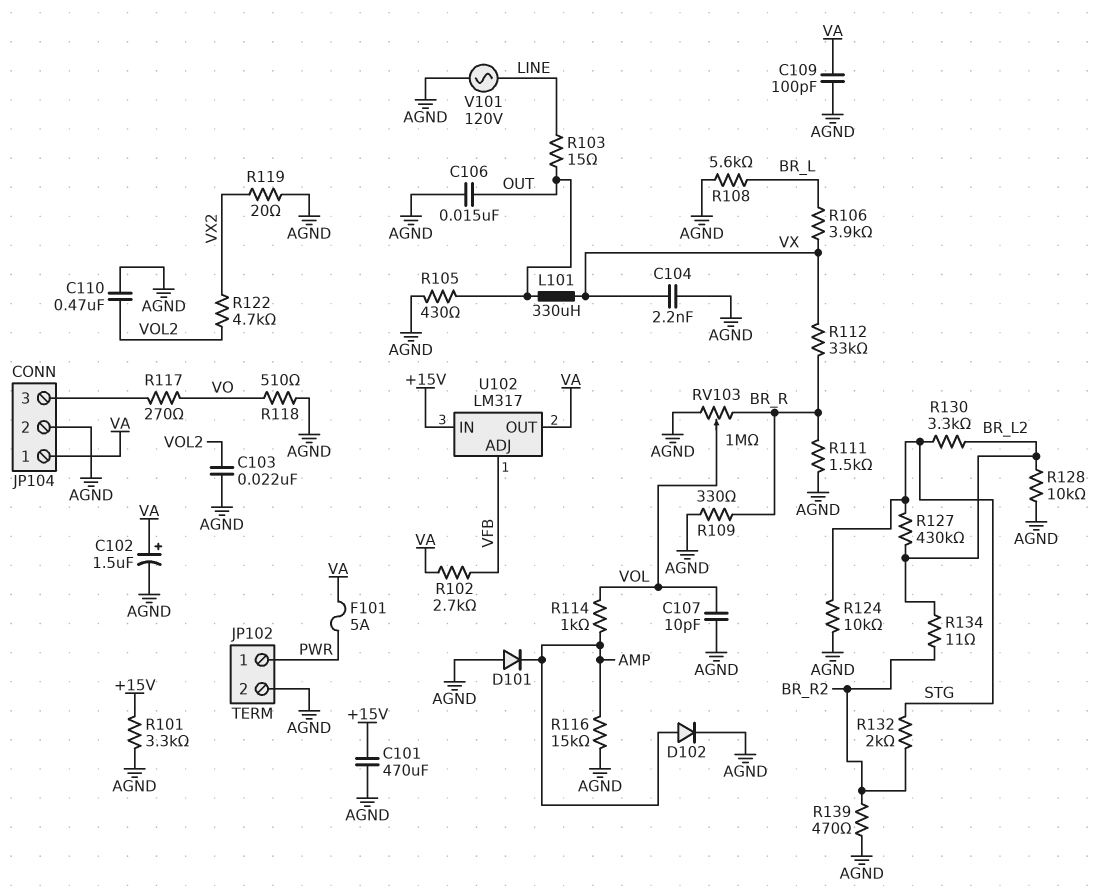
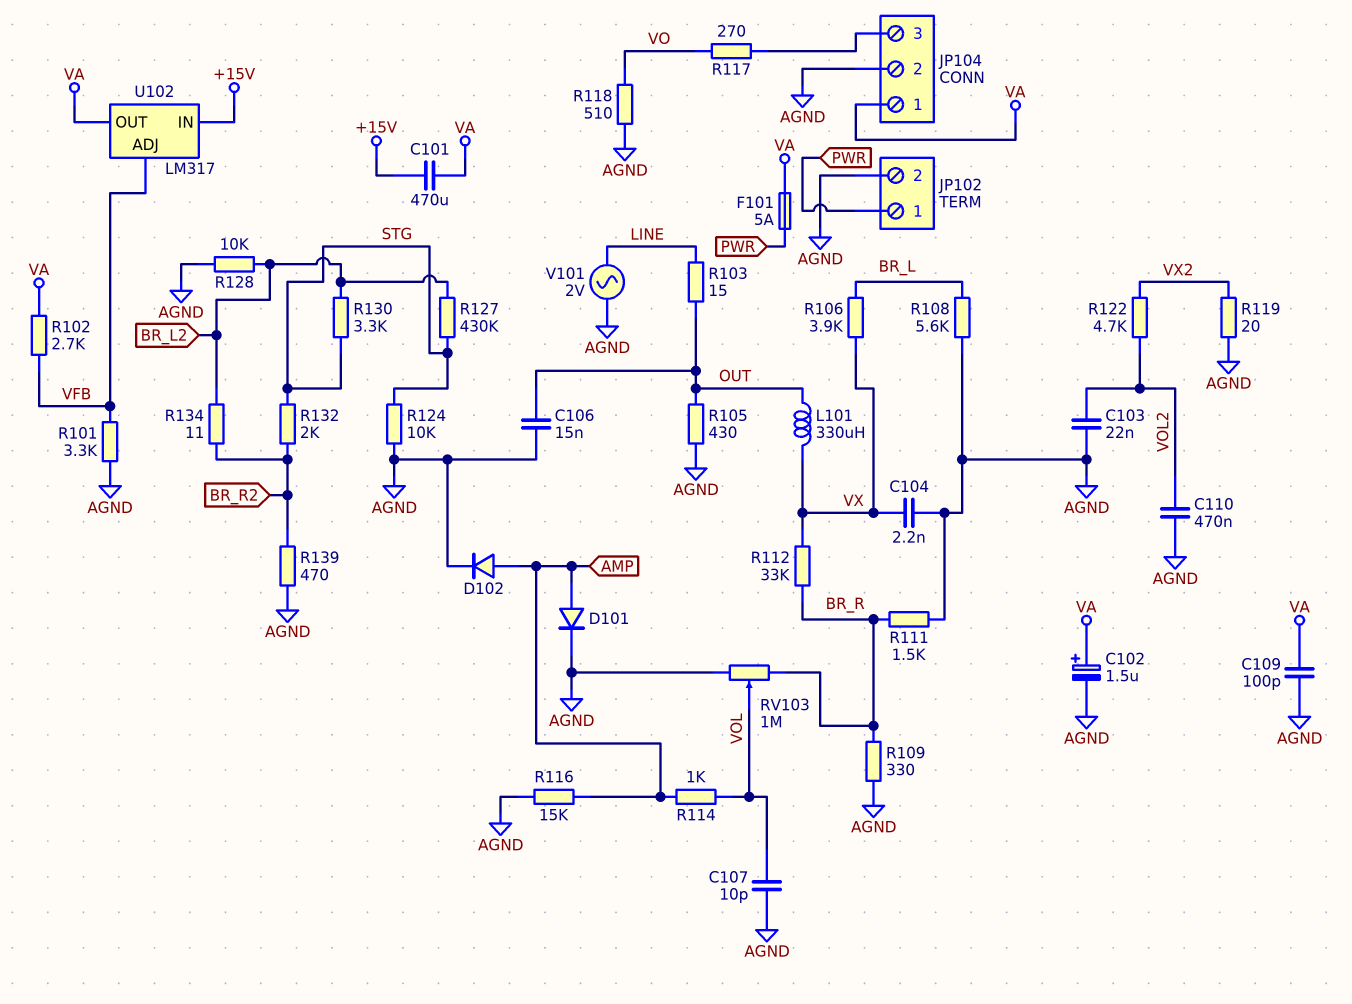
C101: 470uF (+15V, AGND) -> 470uF (+15V, VA)
D101: diode (A AGND, K AMP) -> diode (A AMP, K AGND)
R101: 3.3k (+15V, AGND) -> 3.3k (AGND, VFB)
V101: AC 120V (AGND, LINE) -> AC 2V (AGND, LINE)

